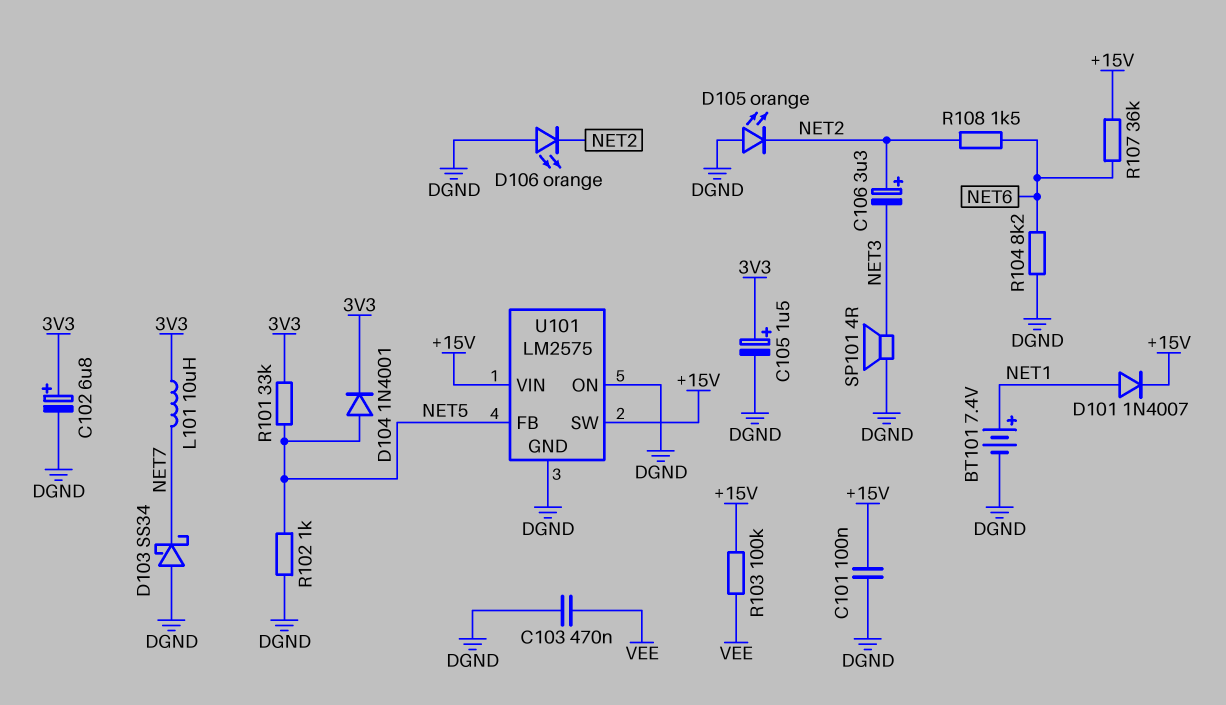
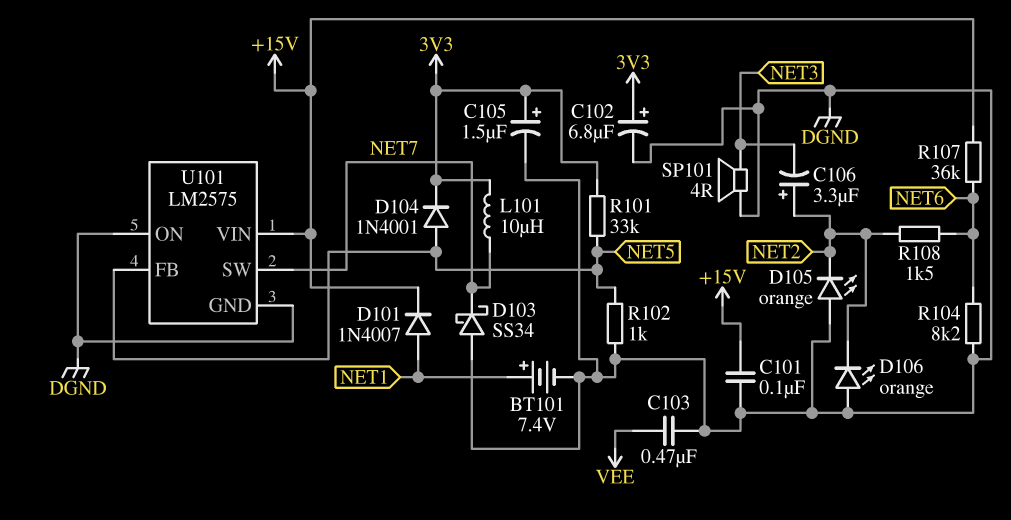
R103: 100k (+15V, VEE) -> none
U101 pin SW: +15V -> NET7

